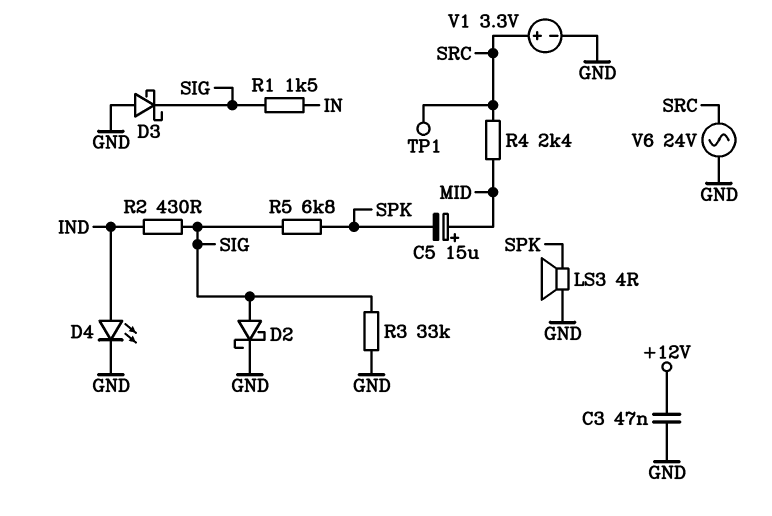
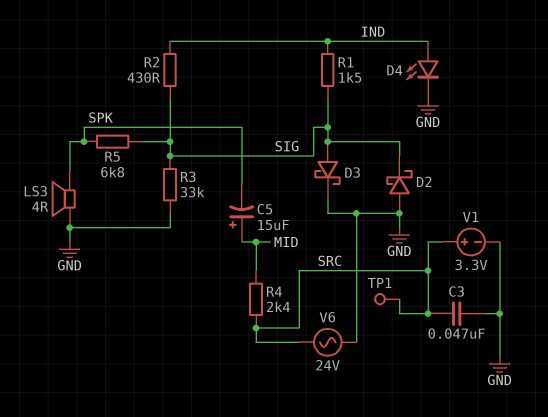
C3: 47nF (+12V, GND) -> 47nF (GND, SRC)
D2: schottky (A SIG, K GND) -> schottky (A GND, K SIG)
D3: schottky (A GND, K SIG) -> schottky (A SIG, K GND)
R1: 1.5k (IN, SIG) -> 1.5k (IND, SIG)

